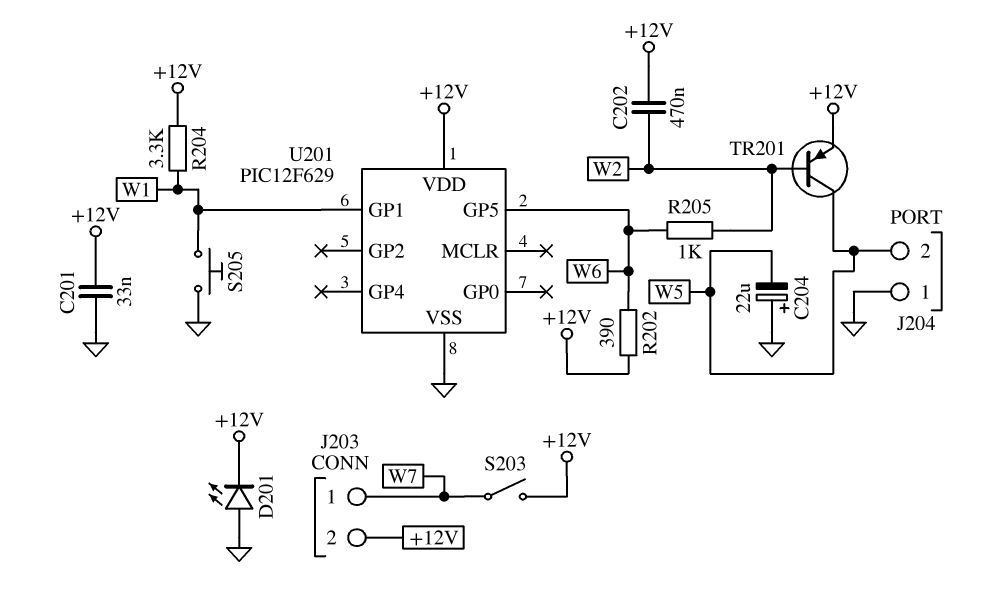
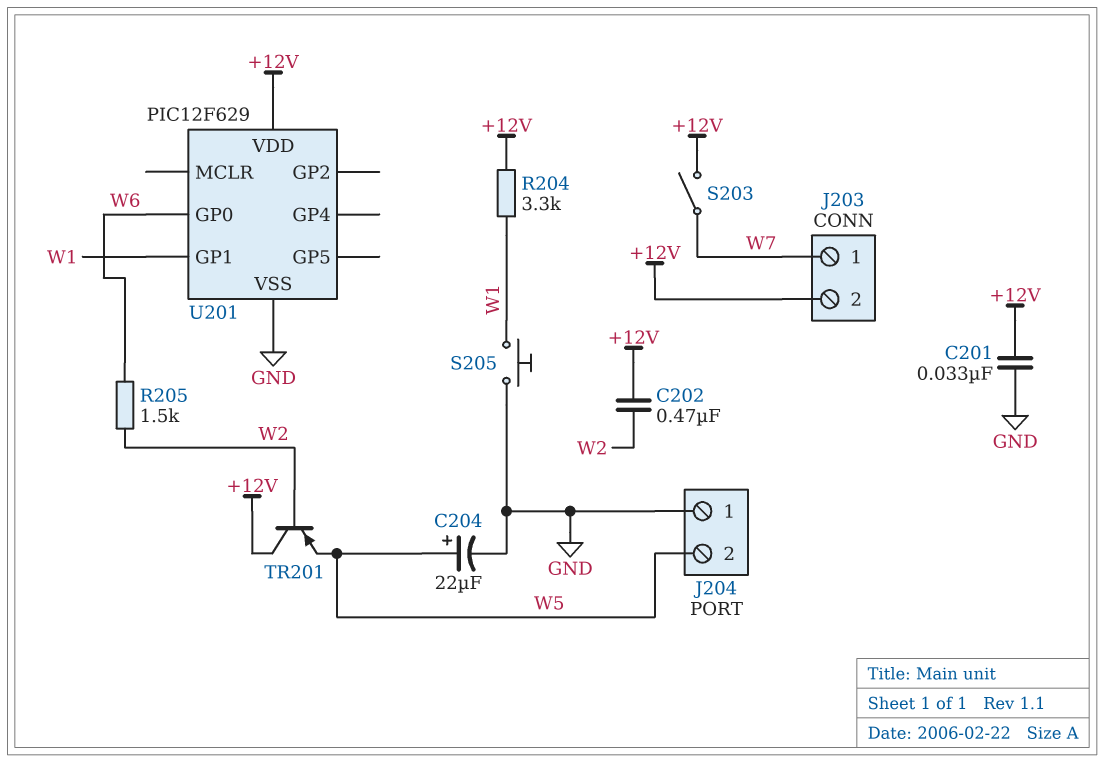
C204: 22uF (plus GND, minus W5) -> 22uF (plus W5, minus GND)
D201: LED (A GND, K +12V) -> none
R202: 390 (+12V, W6) -> none
R205: 1k (W2, W6) -> 1.5k (W2, W6)
TR201: PNP (B W2, C W5, E +12V) -> PNP (B W2, C +12V, E W5)
U201 pin GP0: none -> W6
U201 pin GP5: W6 -> none

